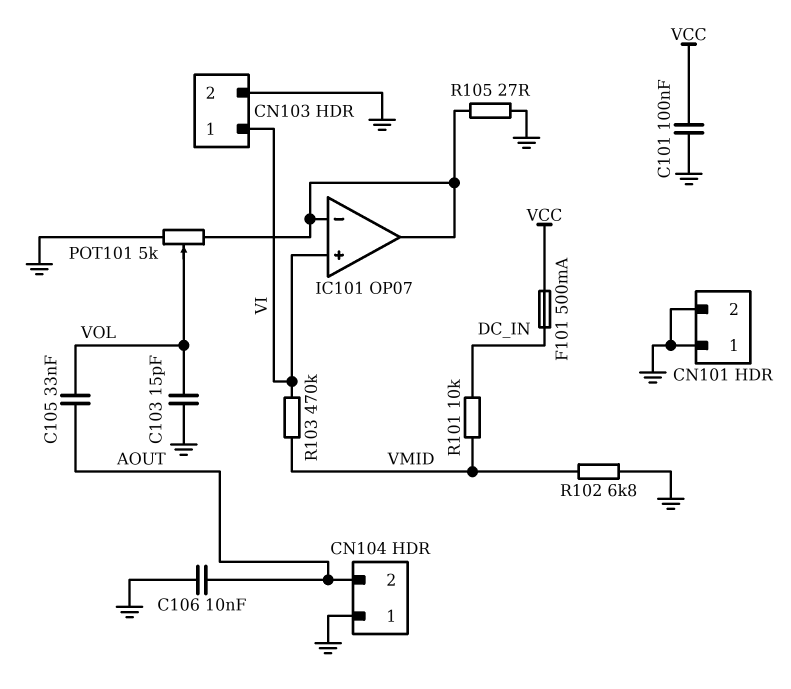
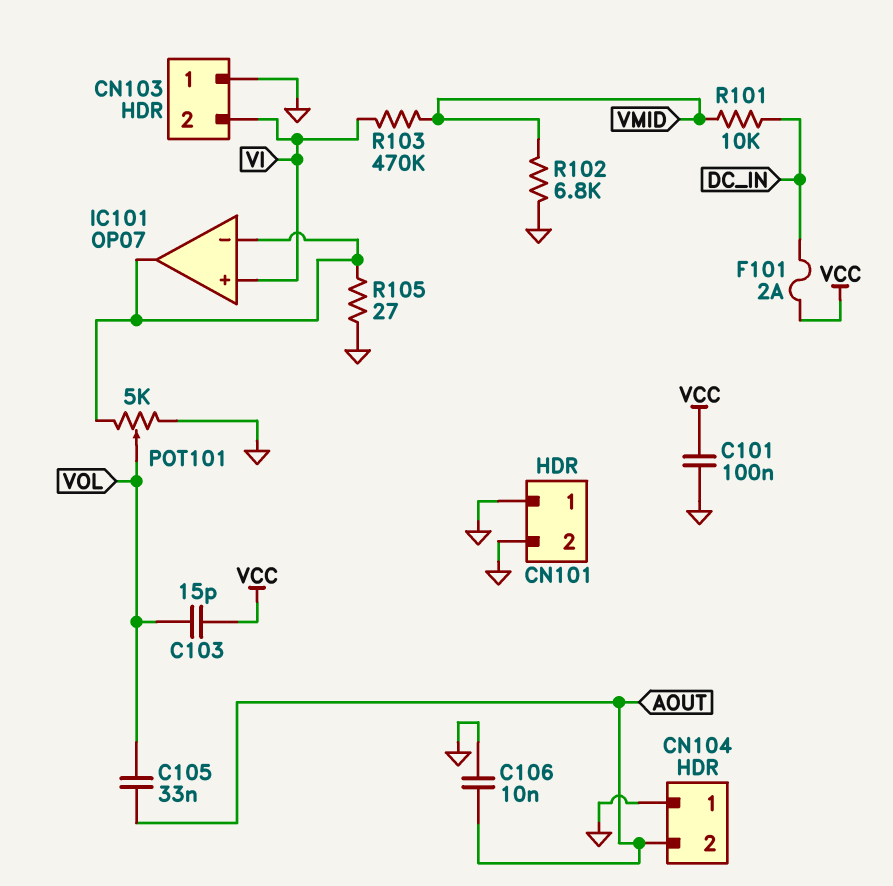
C103: 15pF (GND, VOL) -> 15pF (VCC, VOL)
CN103 pin 1: VI -> GND
CN103 pin 2: GND -> VI
F101: 500mA (DC_IN, VCC) -> 2A (DC_IN, VCC)

